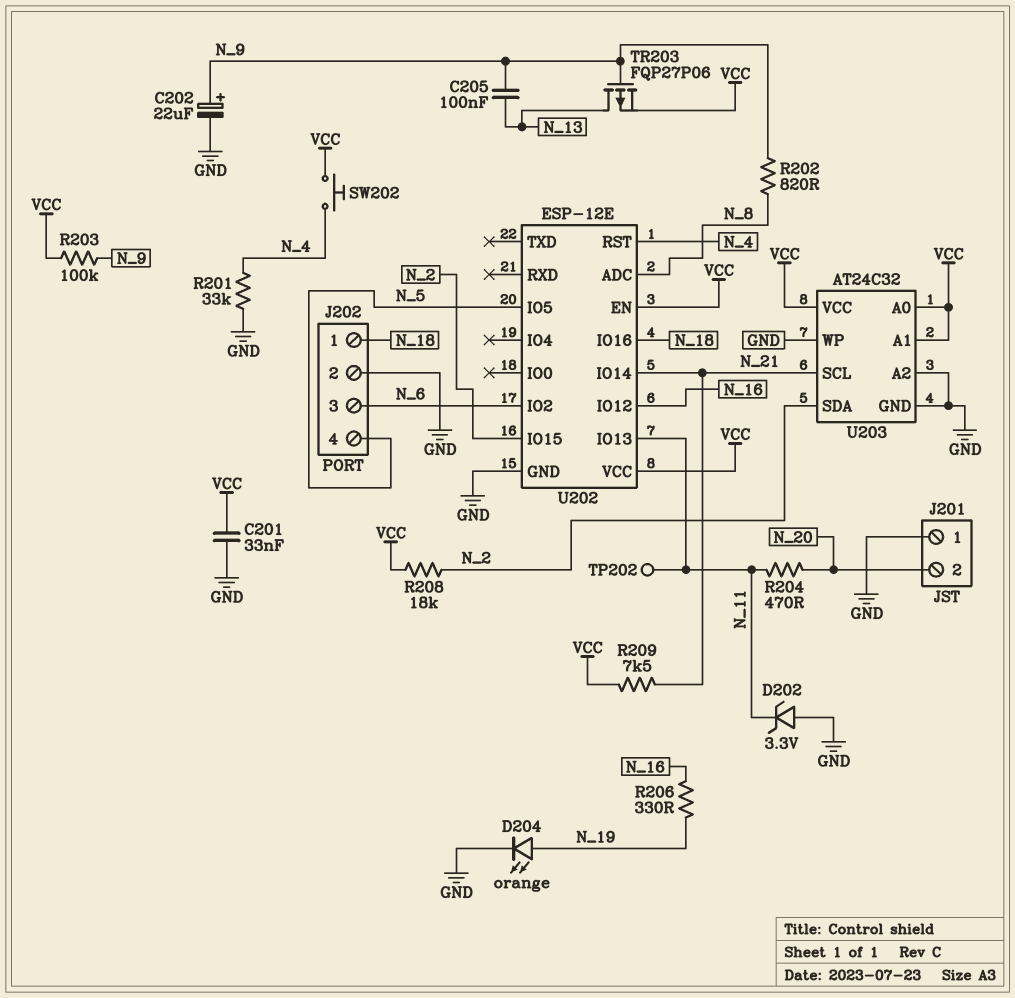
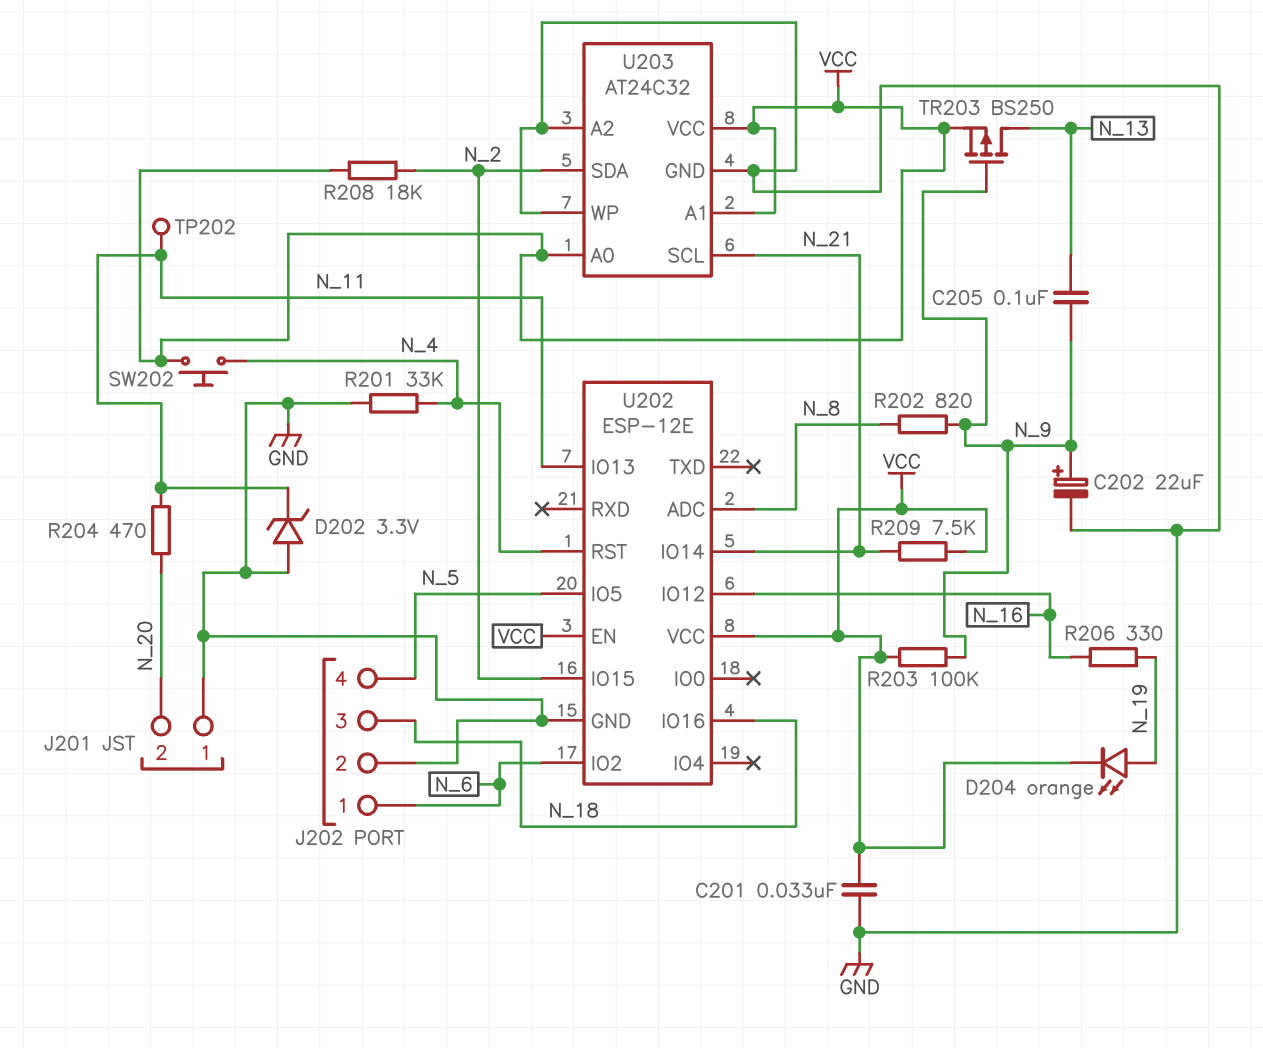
D204: LED orange (A N_19, K GND) -> LED orange (A N_19, K VCC)
J202 pin 1: N_18 -> N_6
J202 pin 3: N_6 -> N_18
TR203: PMOS FQP27P06 (G N_9, D N_13, S VCC) -> PMOS BS250 (G N_9, D N_13, S VCC)

